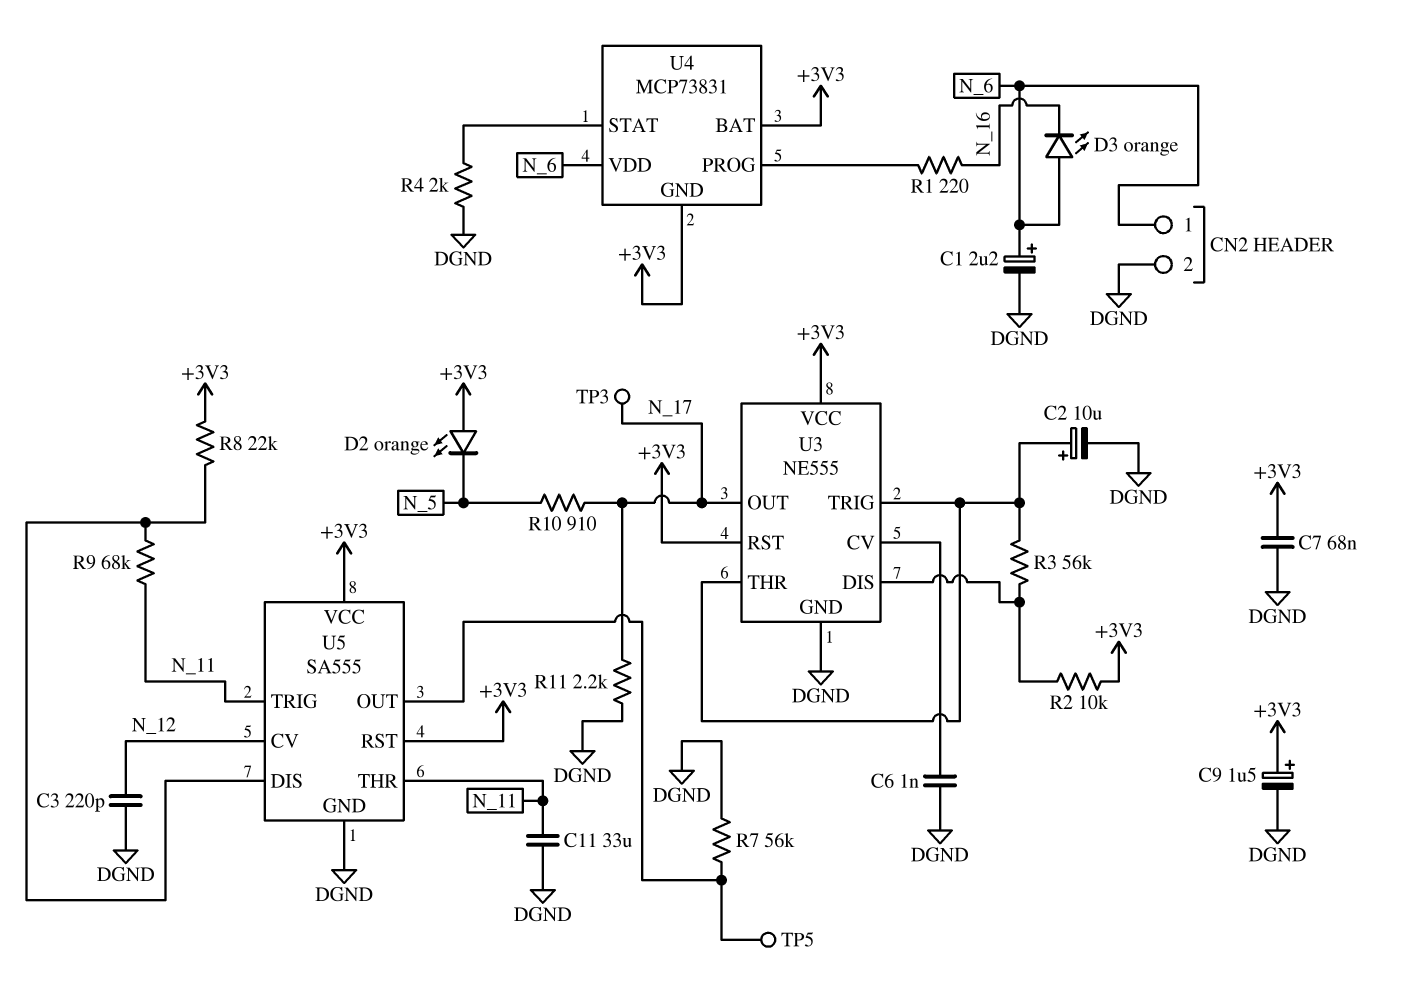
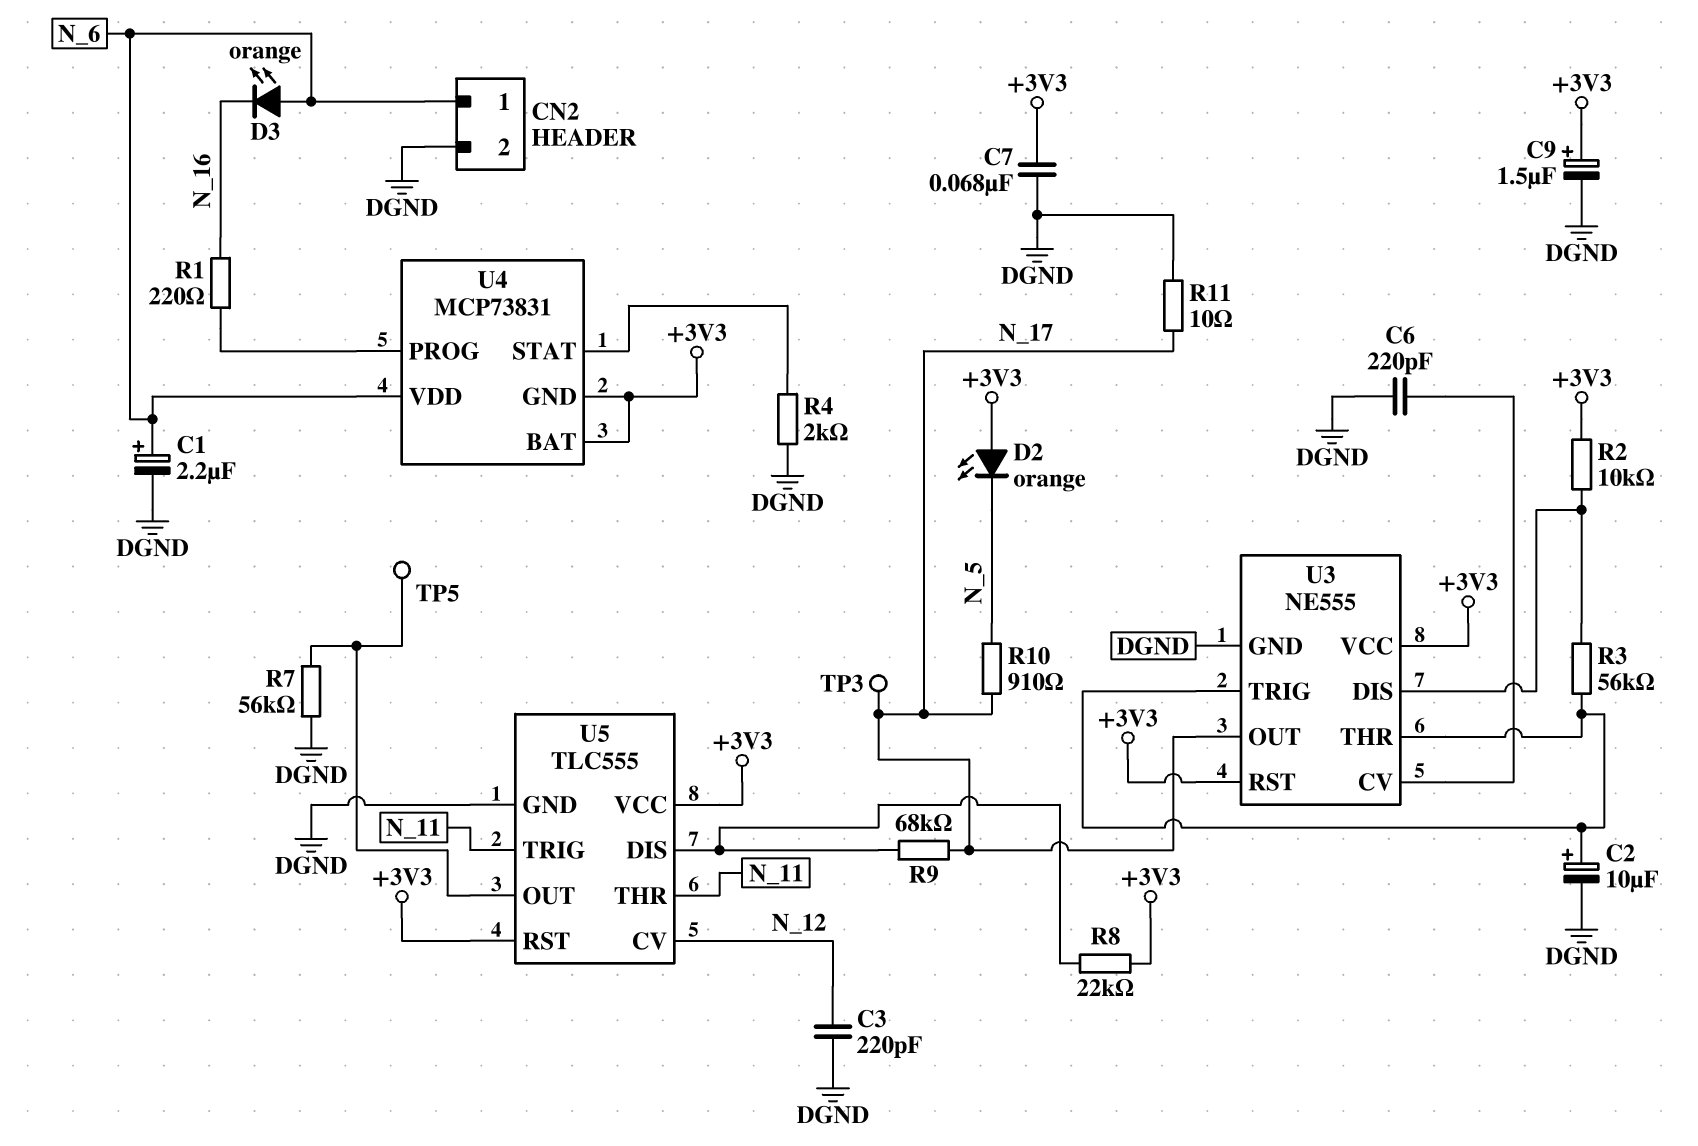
C6: 1nF (DGND, U3/CV) -> 220pF (DGND, U3/CV)
C11: 33uF (DGND, N_11) -> none
R9: 68k (N_11, U5/DIS) -> 68k (N_17, U5/DIS)
R11: 2.2k (DGND, N_17) -> 10 (DGND, N_17)
U5: SA555 -> TLC555

